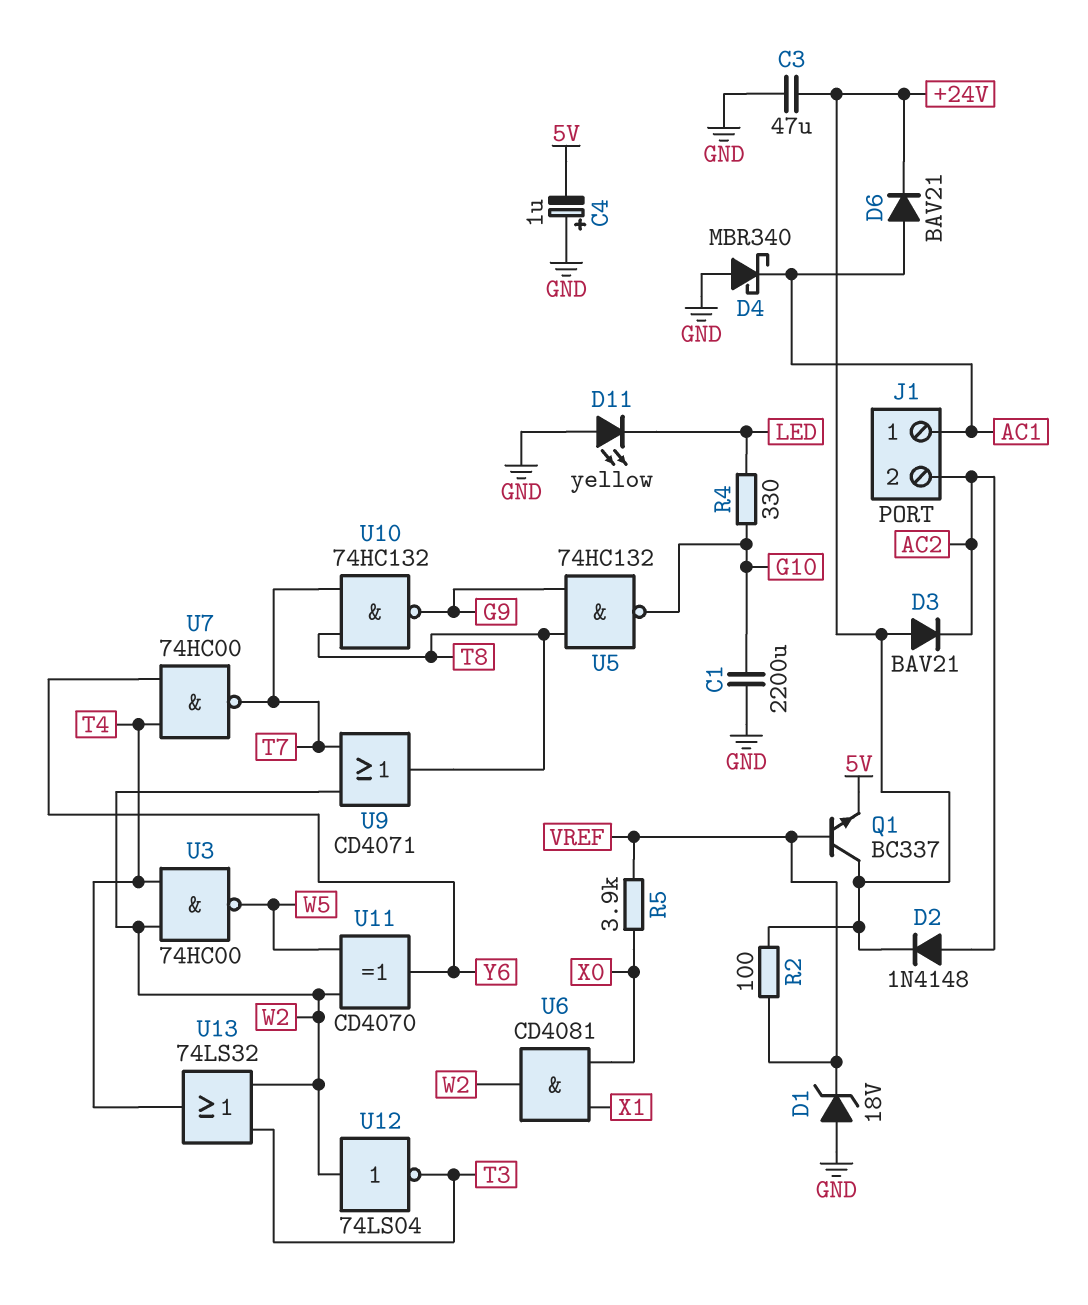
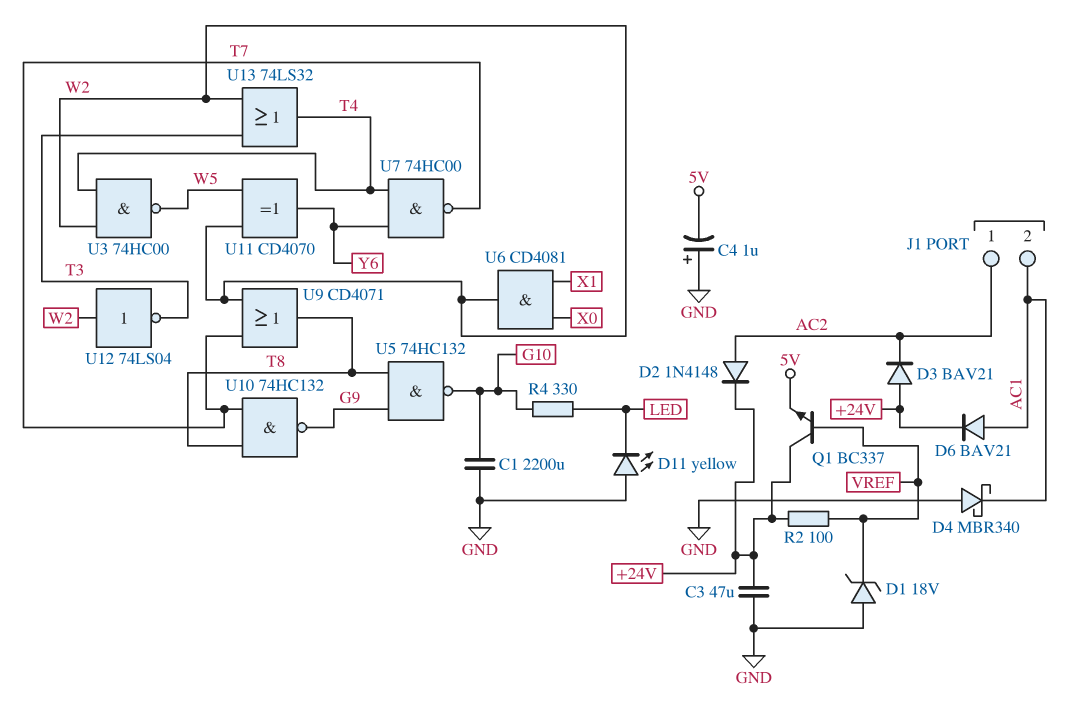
J1 pin 1: AC1 -> AC2
J1 pin 2: AC2 -> AC1
R5: 3.9k (VREF, X0) -> none

